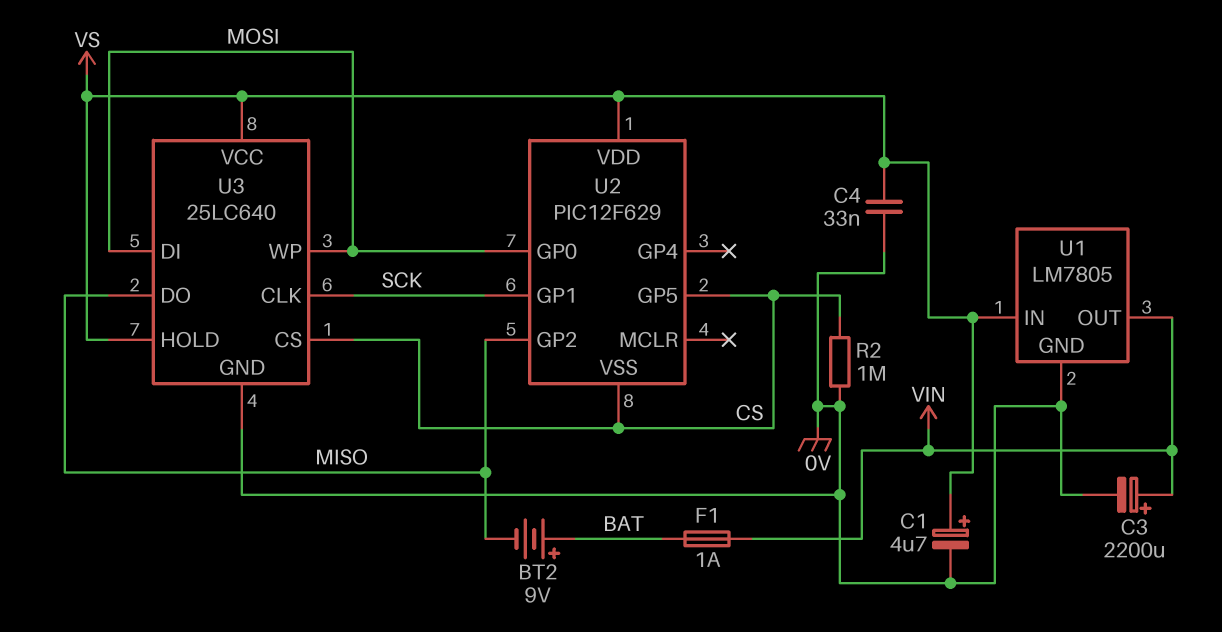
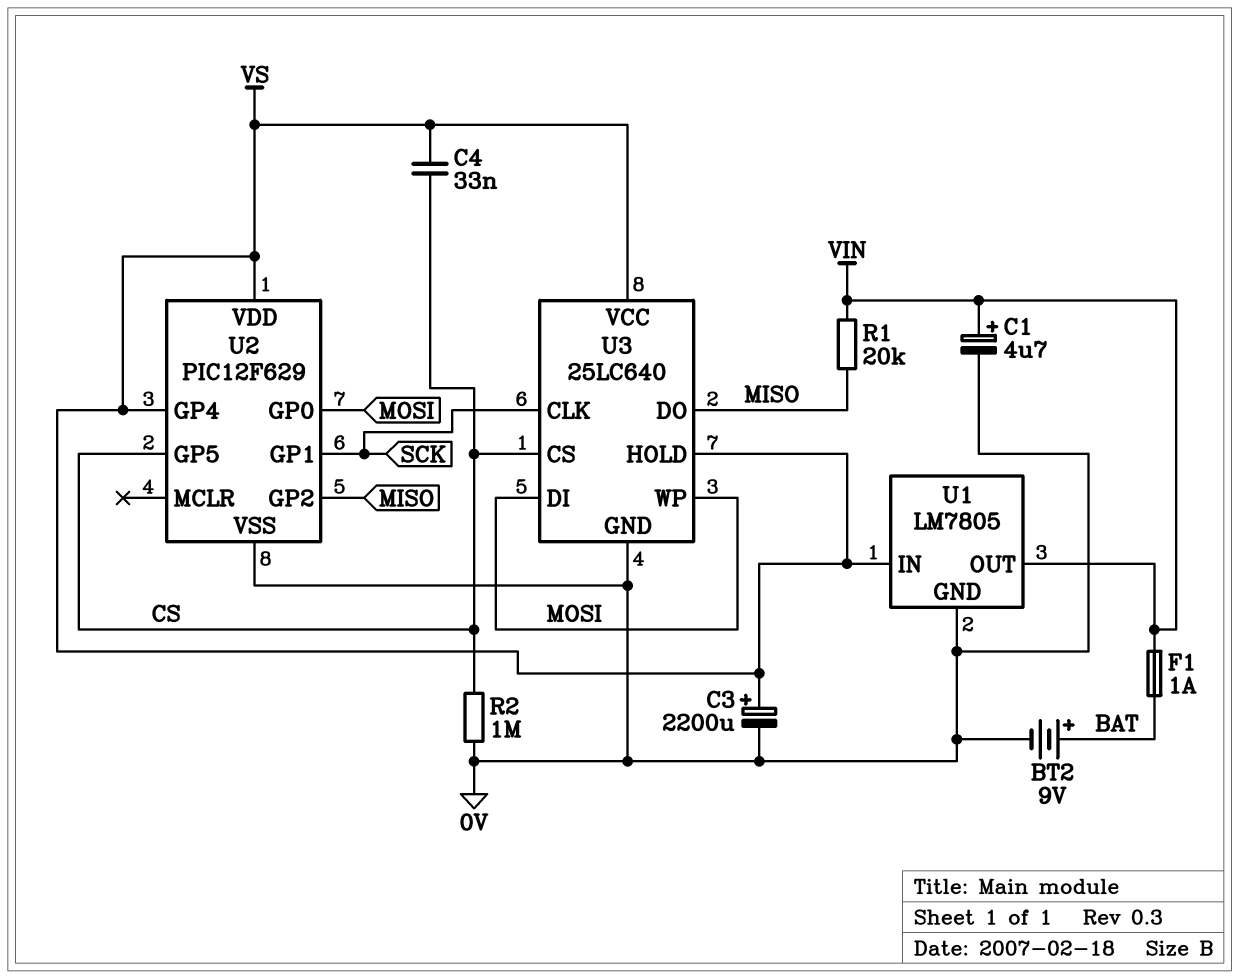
BT2: 9V (plus BAT, minus MISO) -> 9V (plus BAT, minus 0V)
C1: 4.7uF (plus VS, minus 0V) -> 4.7uF (plus VIN, minus 0V)
C3: 2200uF (plus VIN, minus 0V) -> 2200uF (plus VS, minus 0V)
C4: 33nF (0V, VS) -> 33nF (CS, VS)
R1: none -> 20k (MISO, VIN)
U2 pin GP4: none -> VS
U2 pin VSS: CS -> 0V

